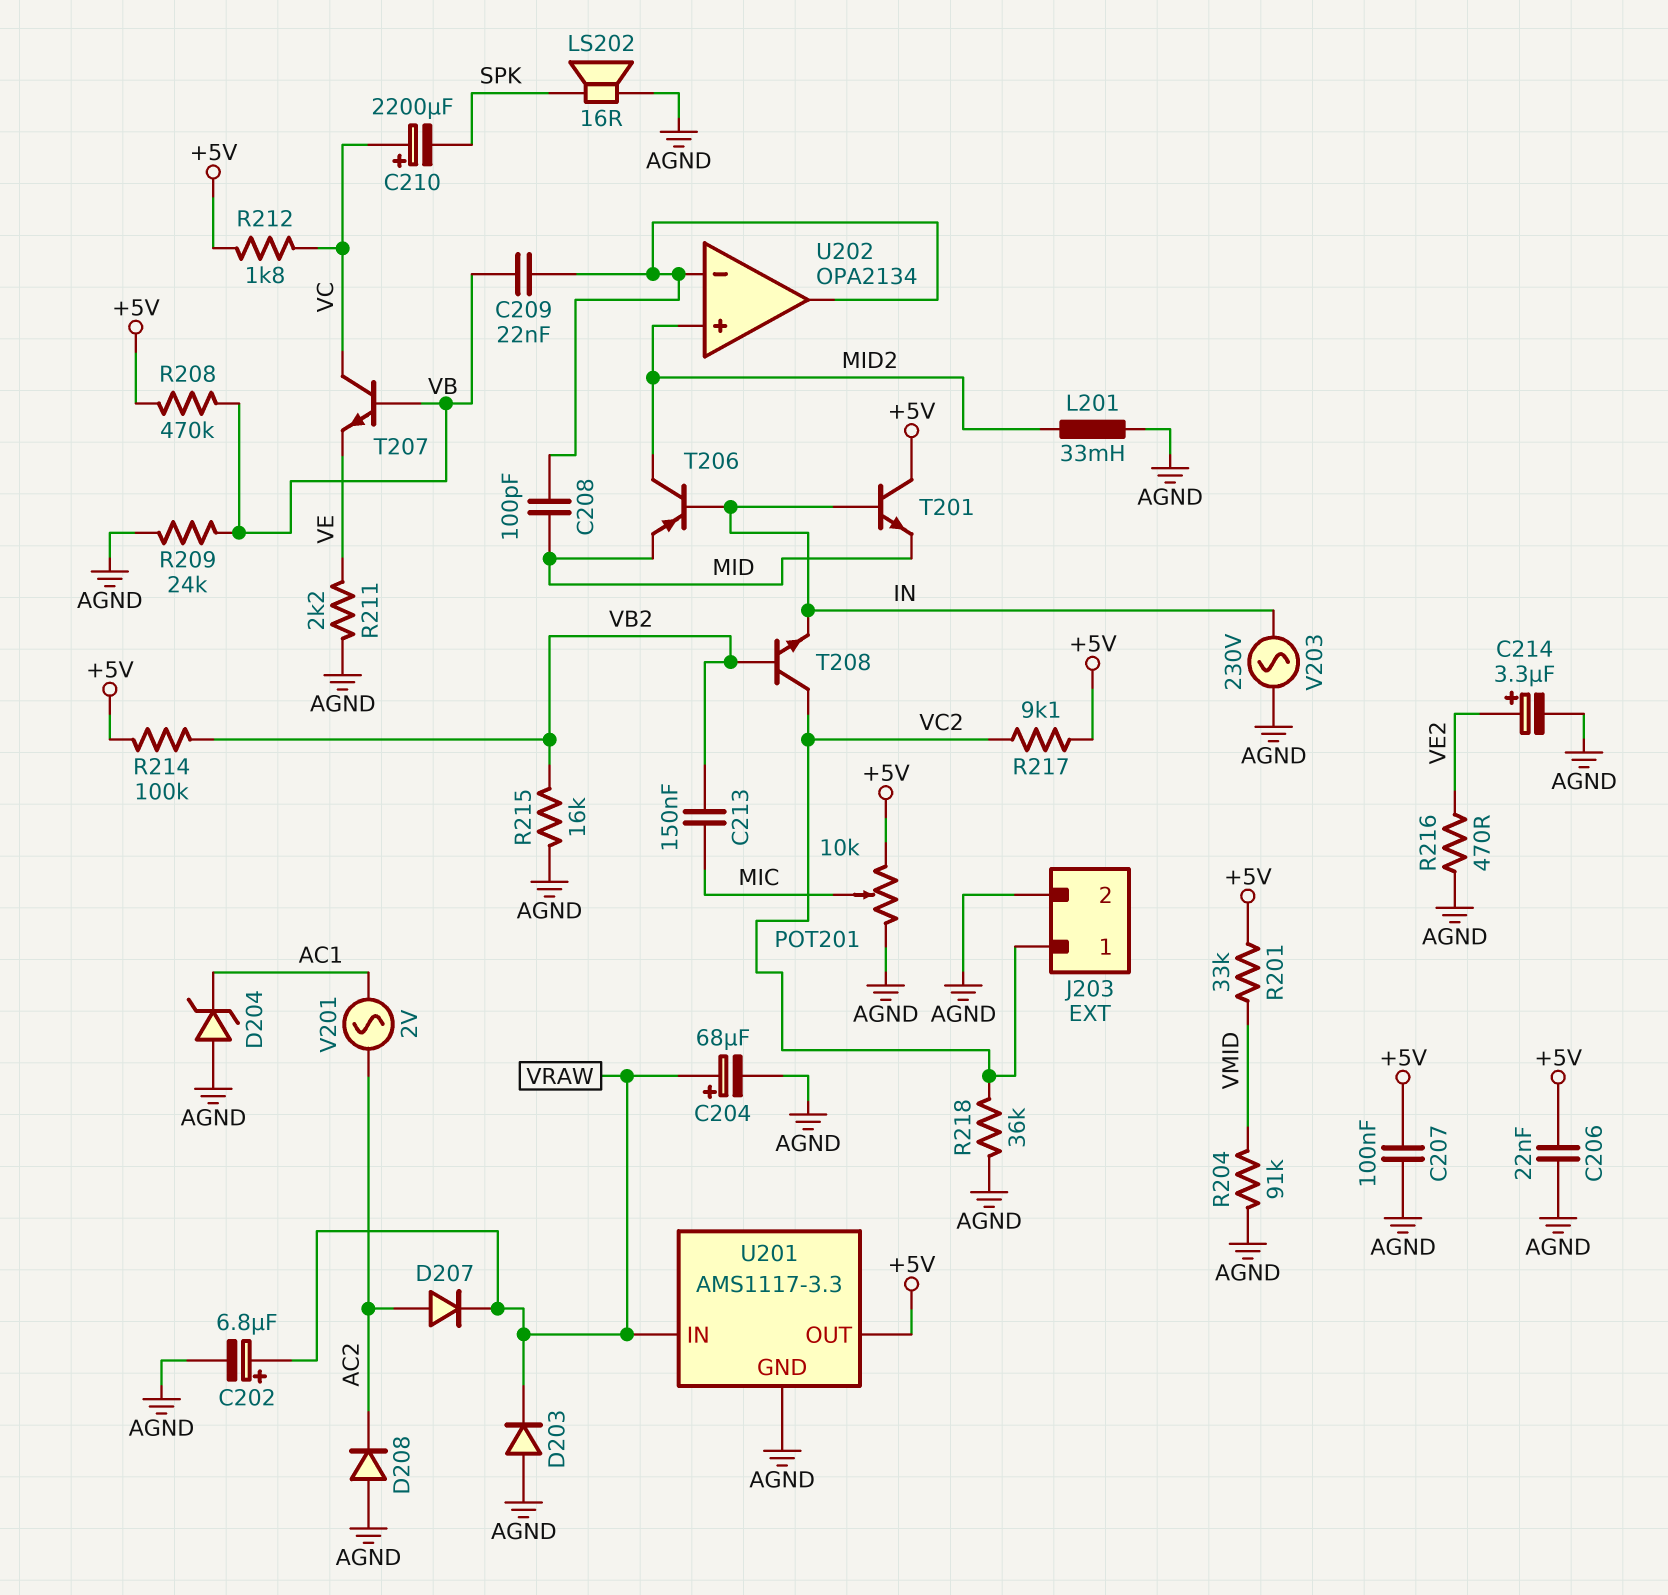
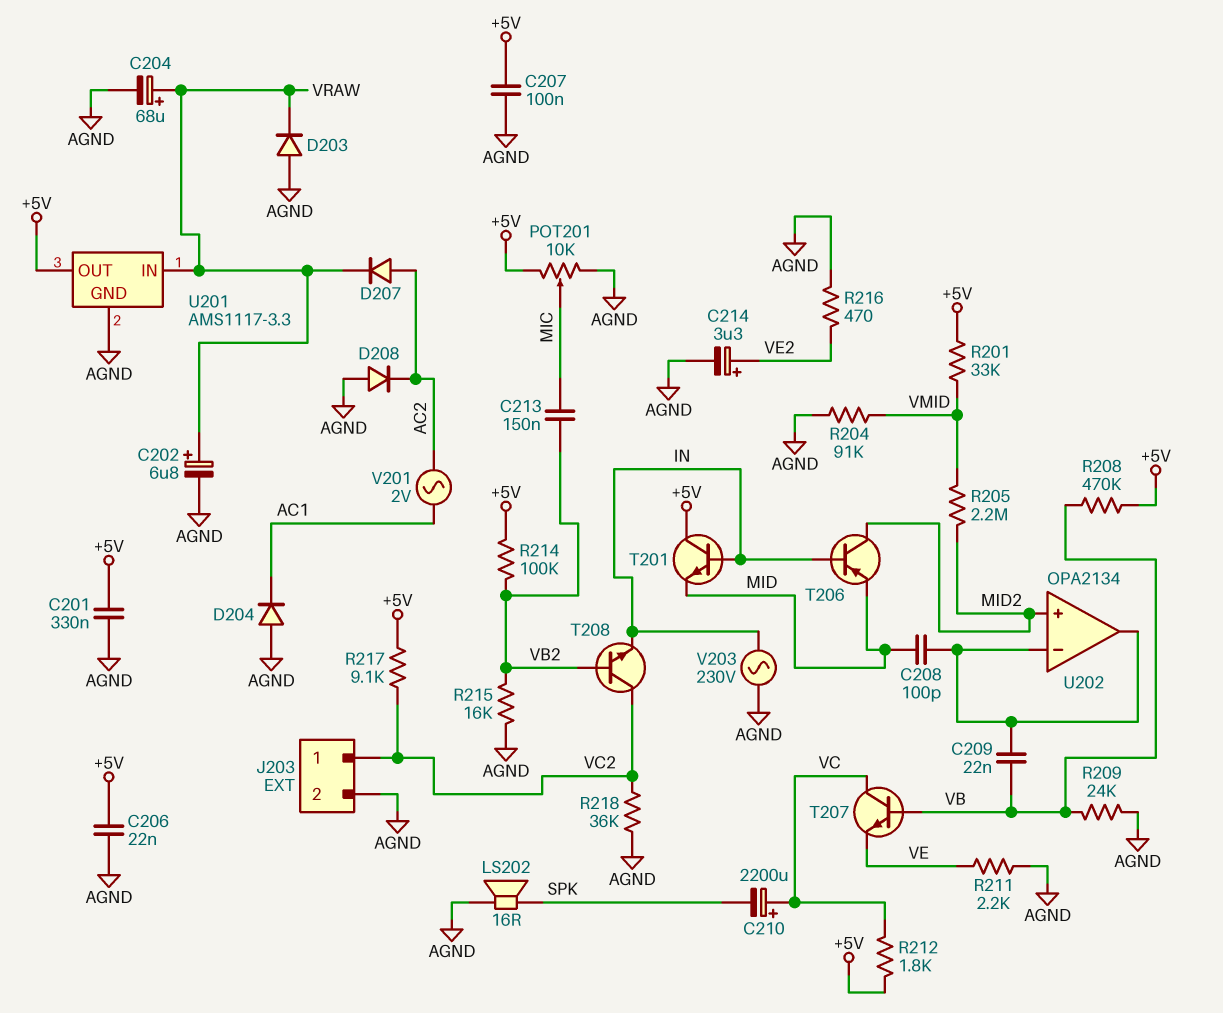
C201: none -> 330nF (+5V, AGND)
D204: zener (A AGND, K AC1) -> diode (A AGND, K AC1)
L201: 33mH (AGND, MID2) -> none
R205: none -> 2.2M (MID2, VMID)

